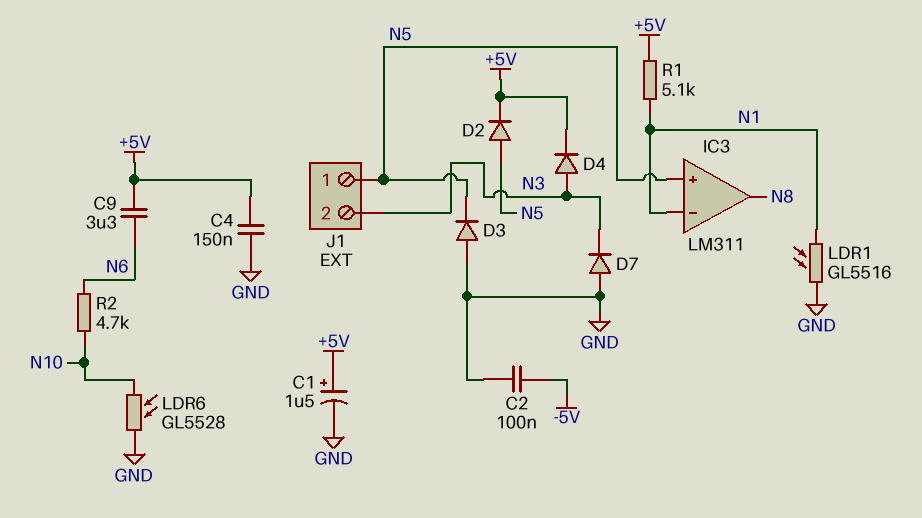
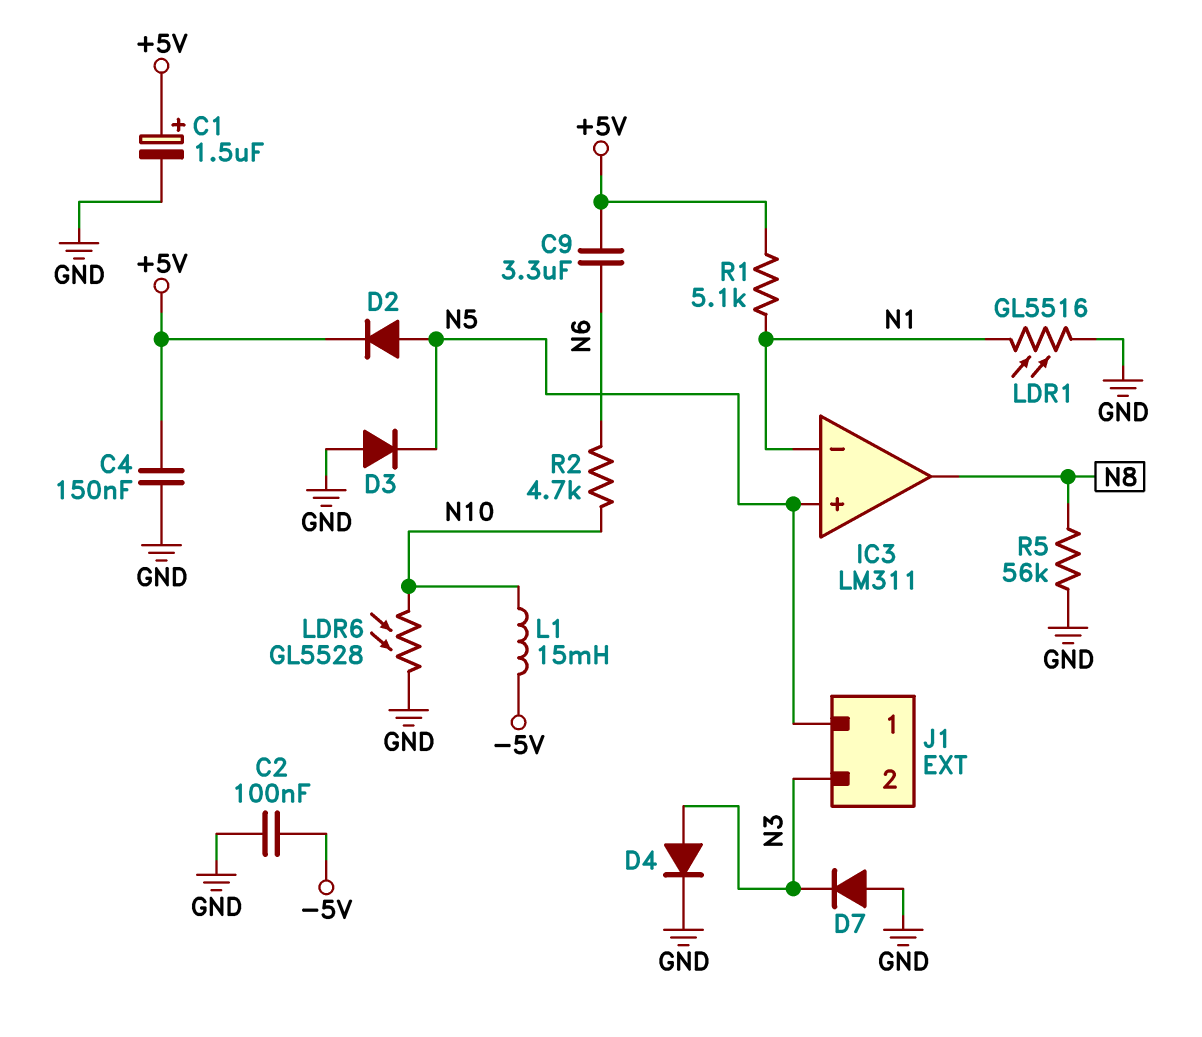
D4: diode (A N3, K +5V) -> diode (A N3, K GND)
L1: none -> 15mH (-5V, N10)
R5: none -> 56k (GND, N8)

